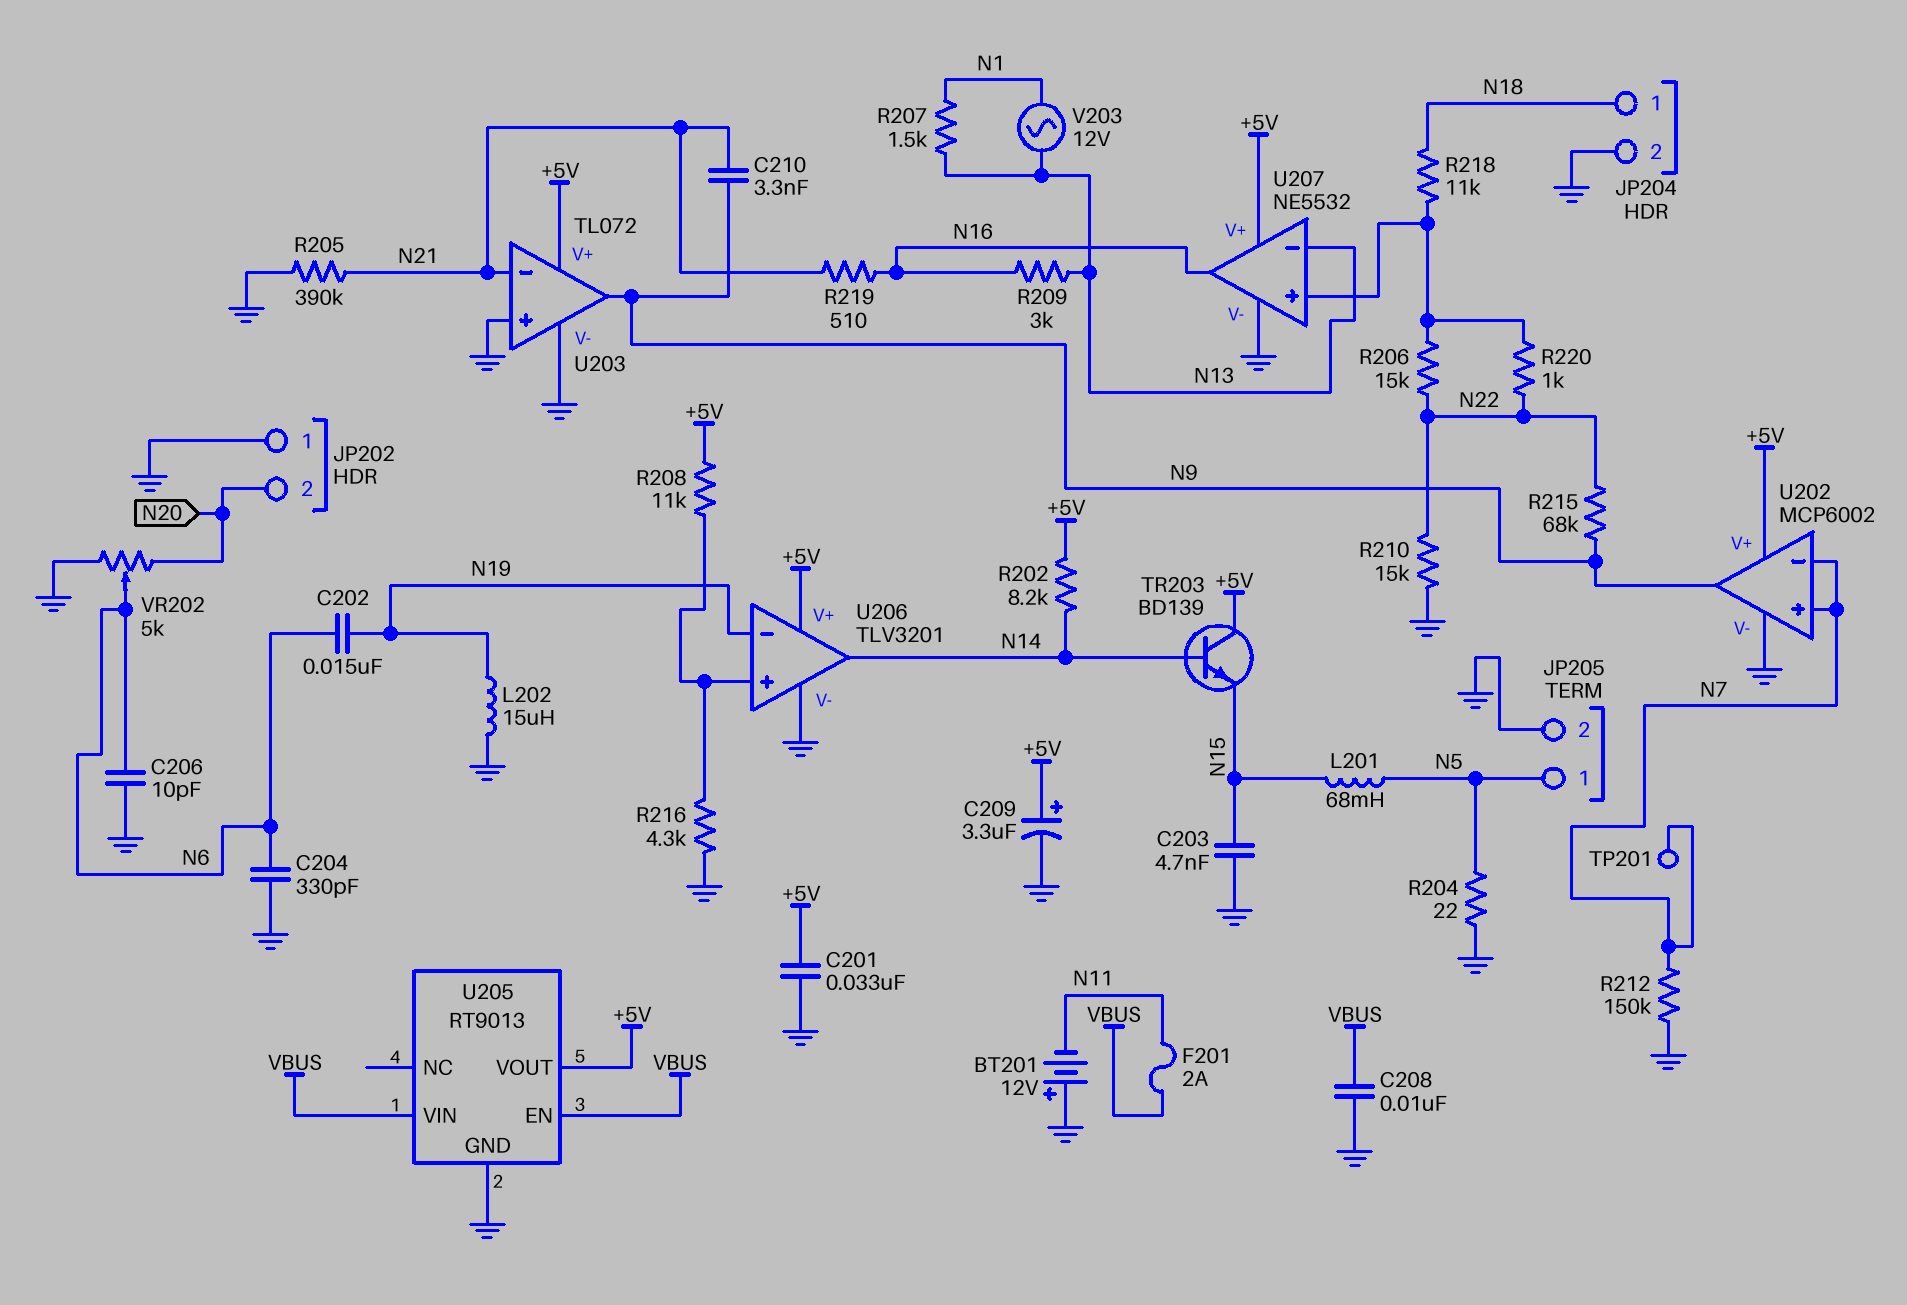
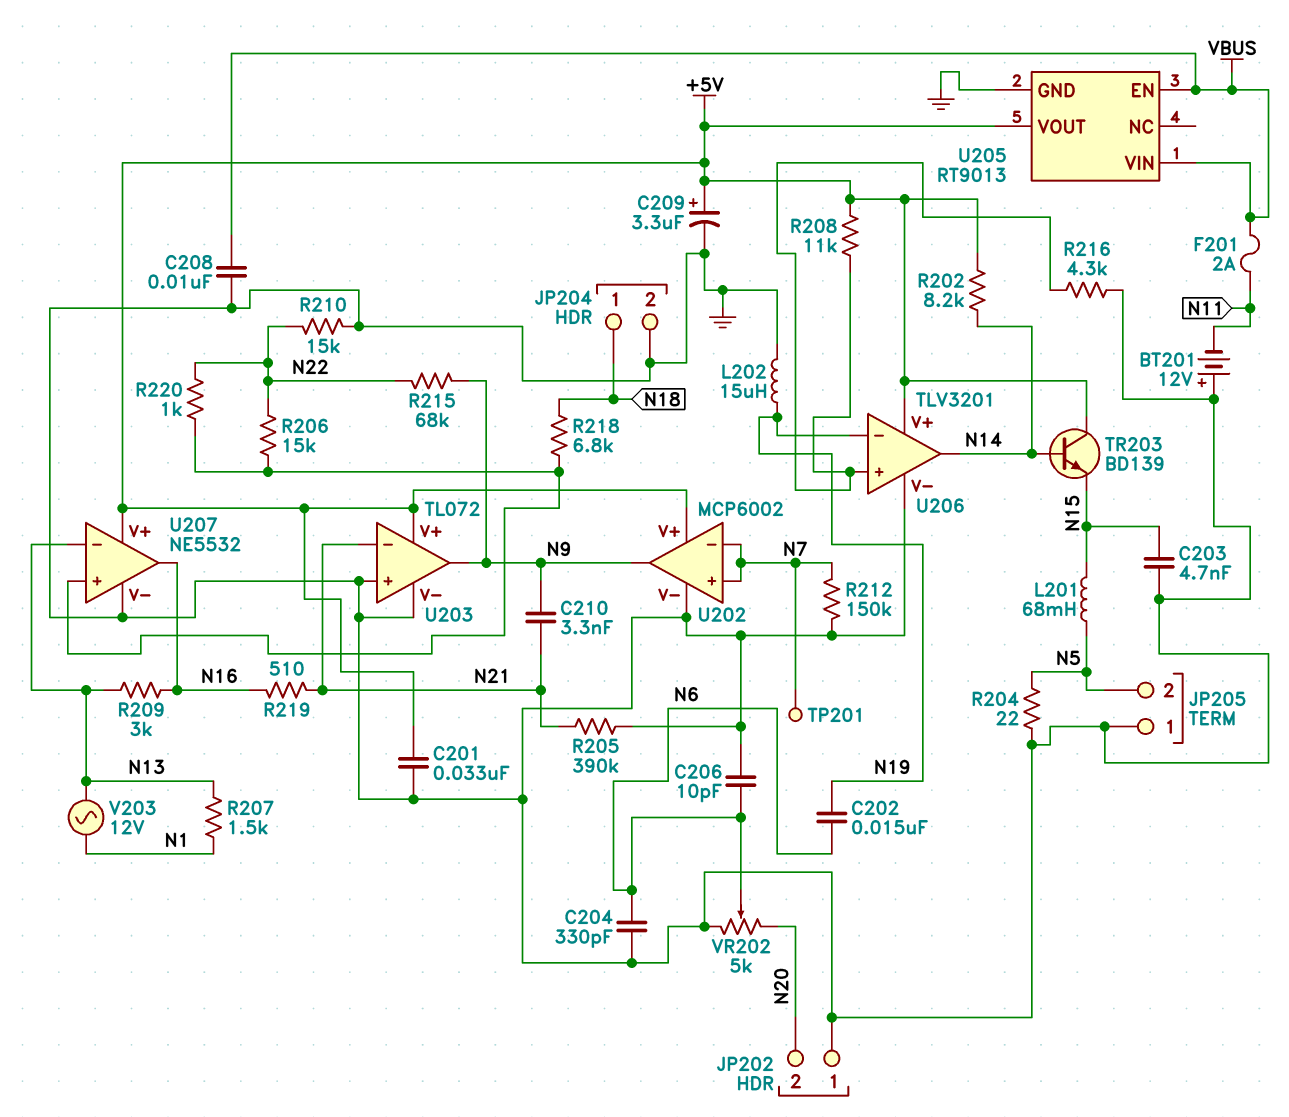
JP205 pin 1: N5 -> GND
JP205 pin 2: GND -> N5
R218: 11k (N18, U207/in+) -> 6.8k (N18, U207/in+)

